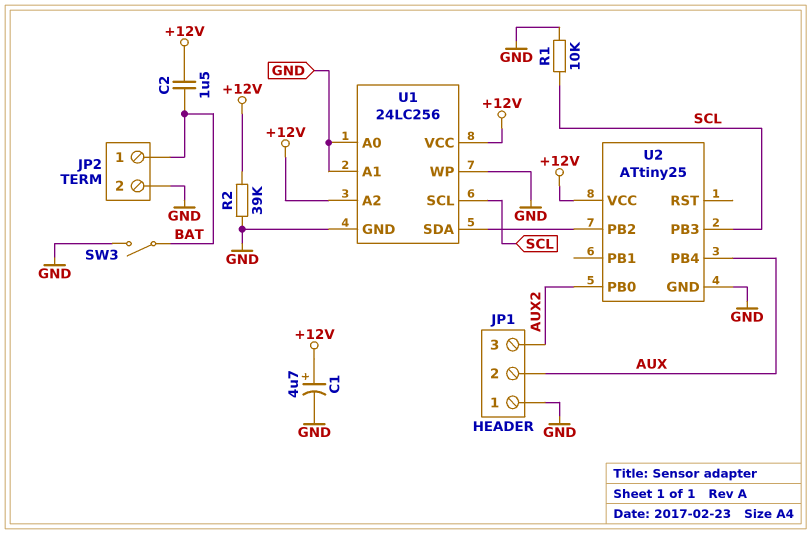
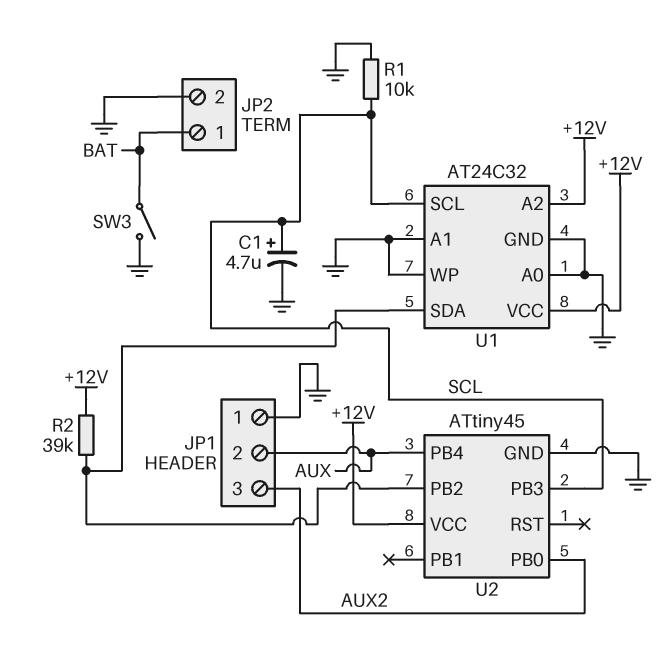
C1: 4.7uF (plus +12V, minus GND) -> 4.7uF (plus SCL, minus GND)
C2: 1.5uF (+12V, BAT) -> none
R2: 39k (+12V, GND) -> 39k (+12V, U1/SDA)
U1: 24LC256 -> AT24C32
U2: ATtiny25 -> ATtiny45

